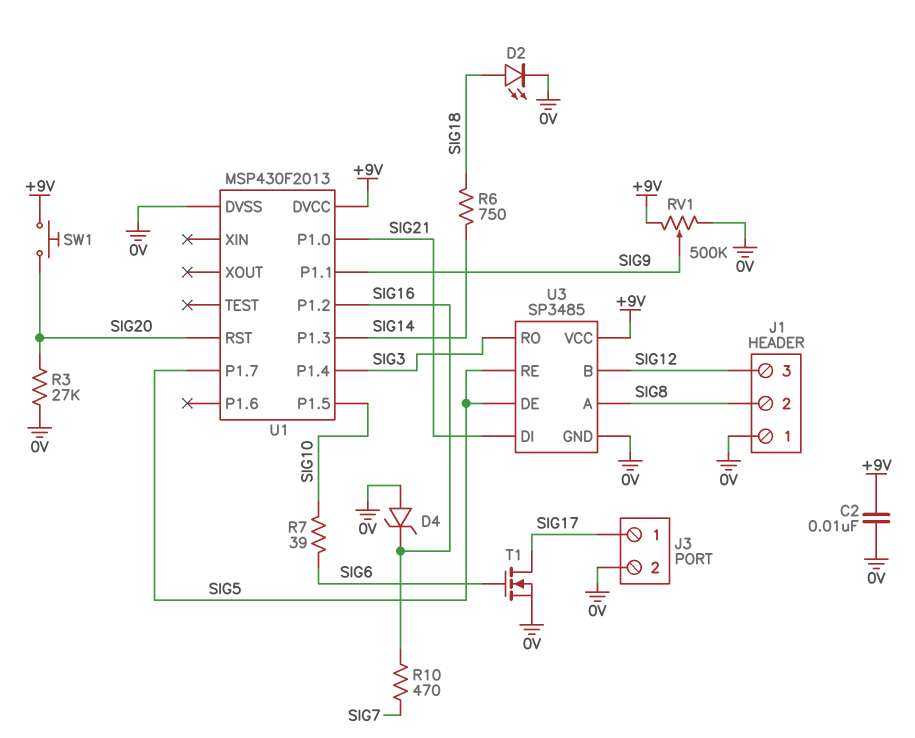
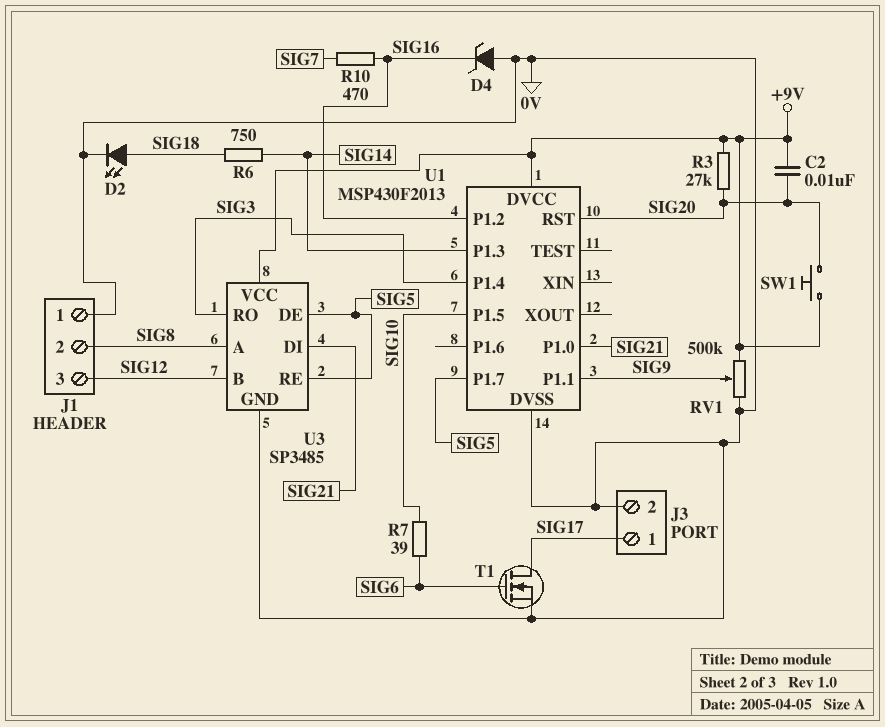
C2: 10nF (+9V, 0V) -> 10nF (+9V, SIG20)
R3: 27k (0V, SIG20) -> 27k (+9V, SIG20)

